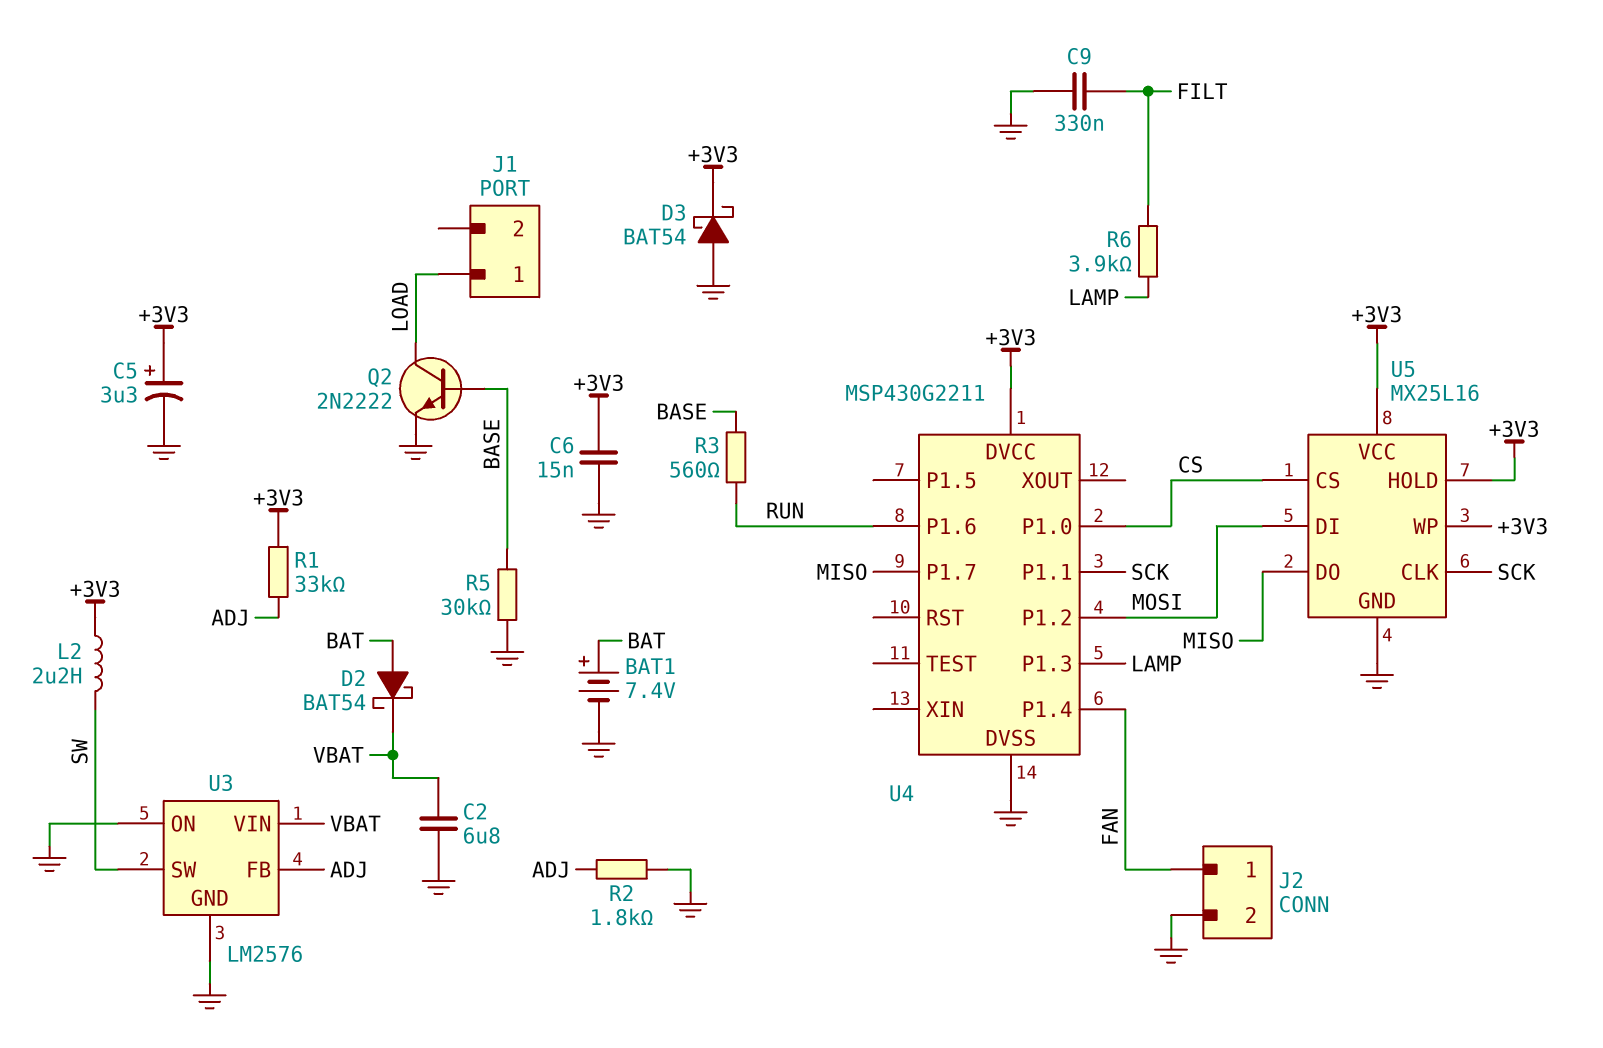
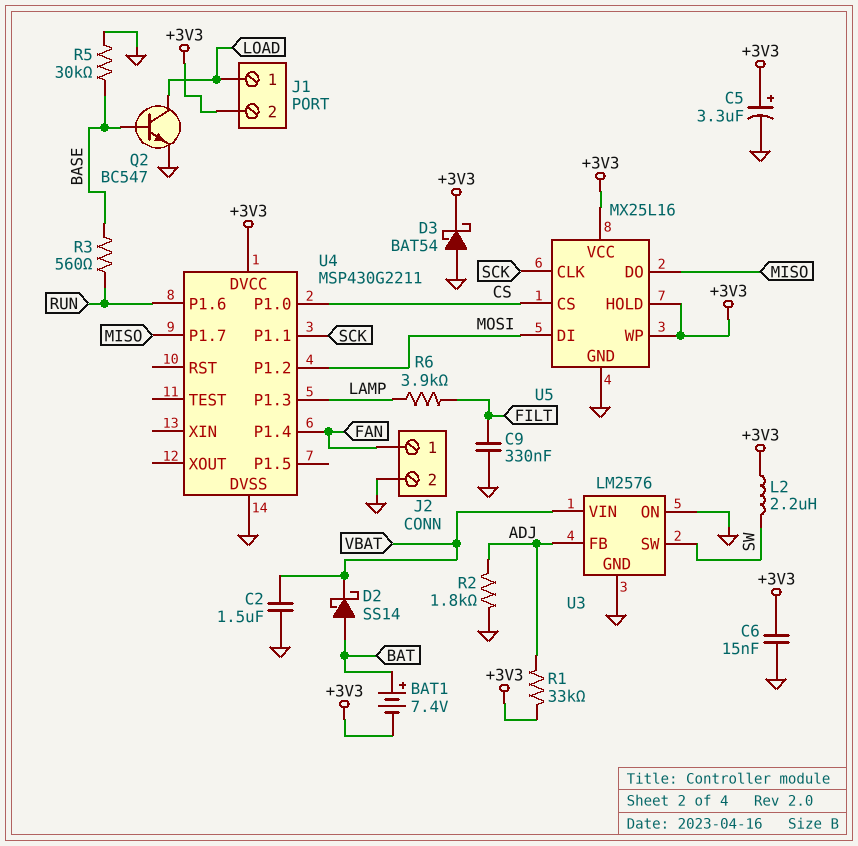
BAT1: 7.4V (plus BAT, minus GND) -> 7.4V (plus BAT, minus +3V3)
C2: 6.8uF (GND, VBAT) -> 1.5uF (GND, VBAT)
D2: schottky BAT54 (A BAT, K VBAT) -> schottky SS14 (A BAT, K VBAT)
J1 pin 2: none -> +3V3
Q2: NPN 2N2222 (B BASE, C LOAD, E GND) -> NPN BC547 (B BASE, C LOAD, E GND)

